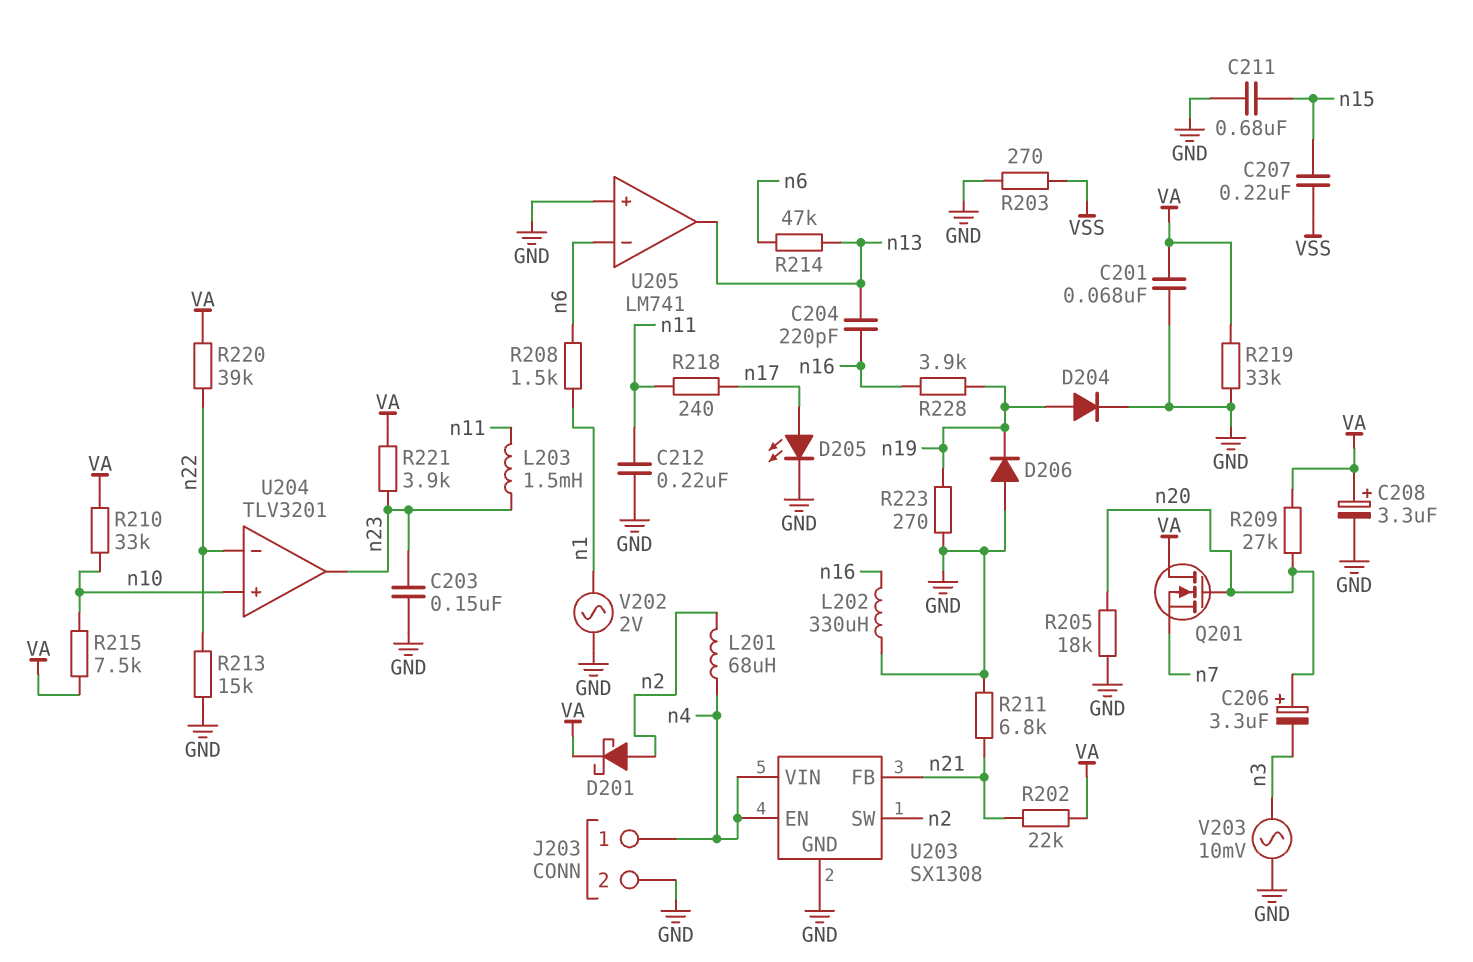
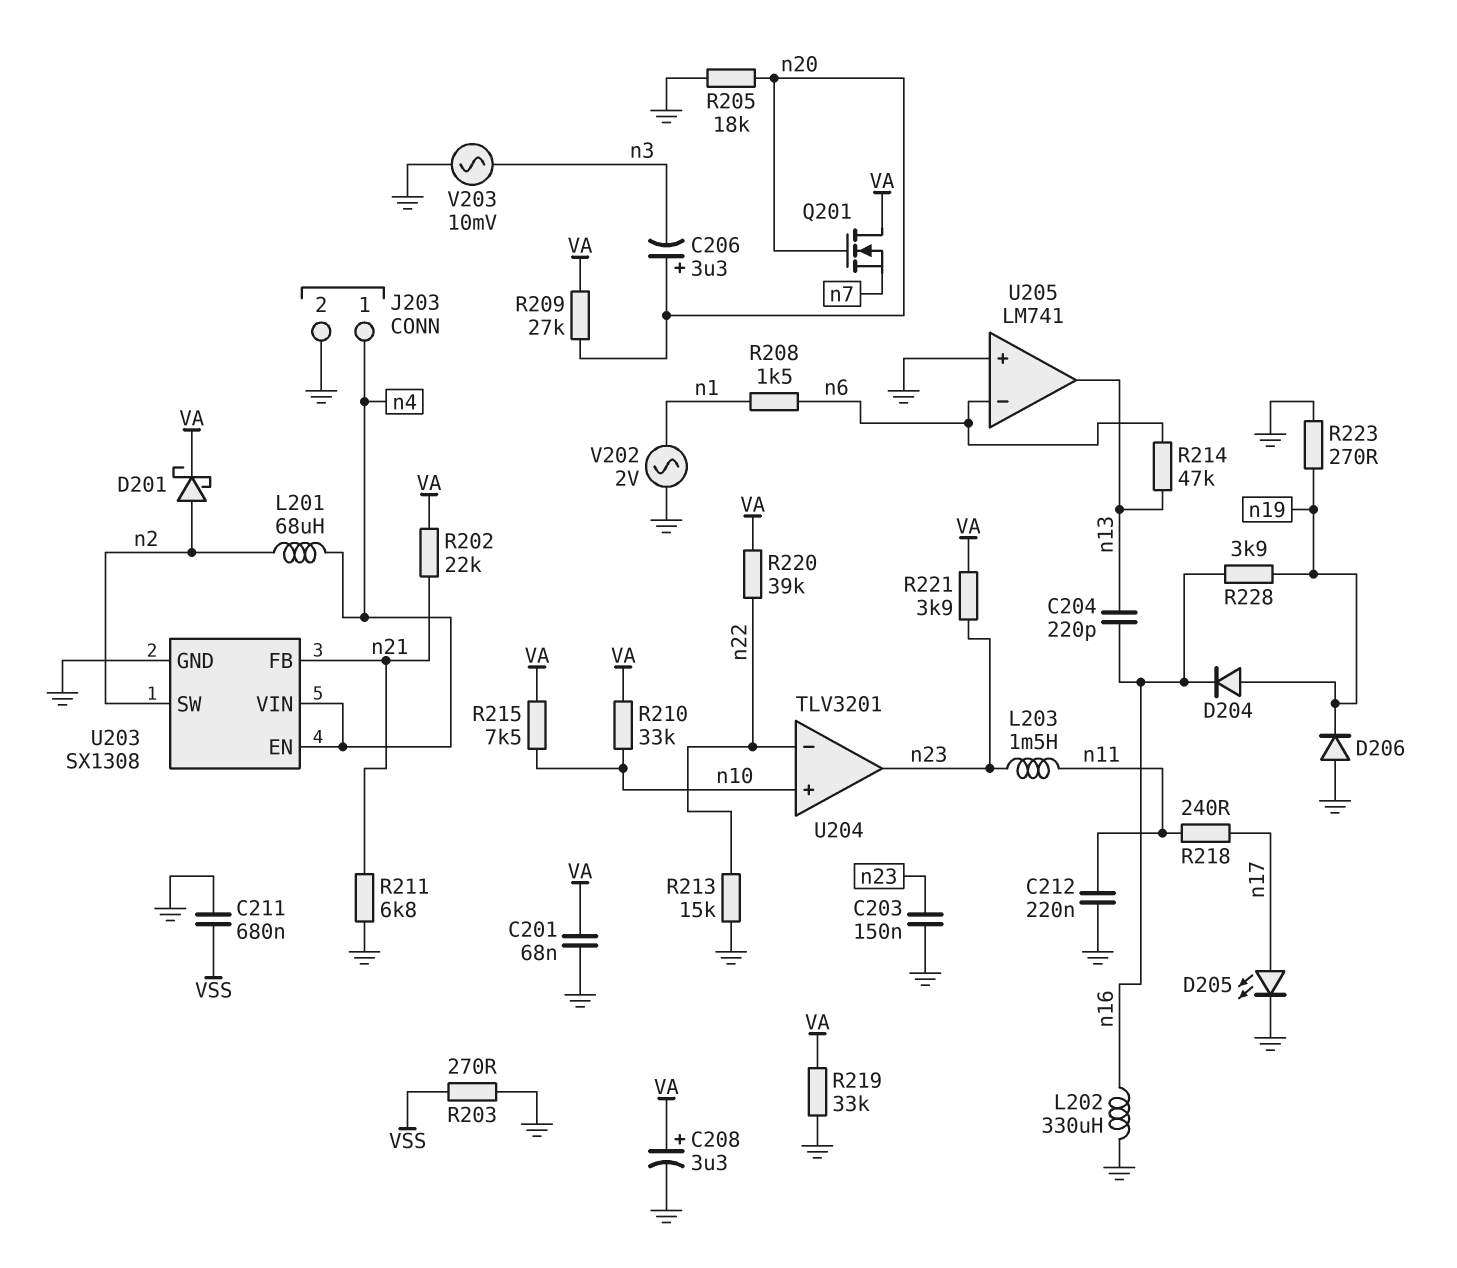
C207: 220nF (VSS, n15) -> none
C211: 680nF (GND, n15) -> 680nF (GND, VSS)
D204: diode (A n19, K GND) -> diode (A n19, K n16)

